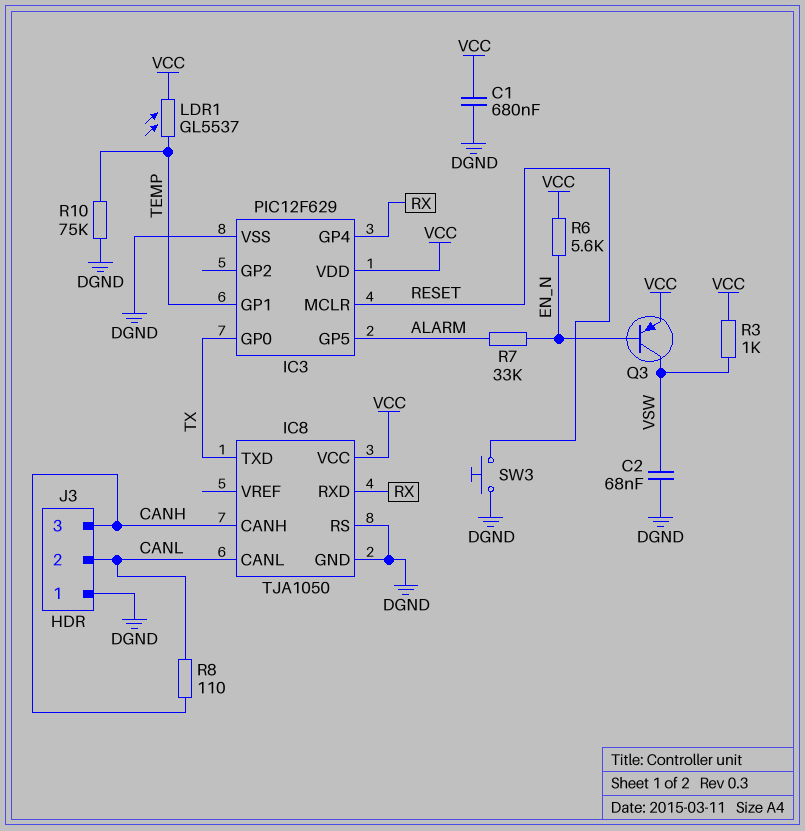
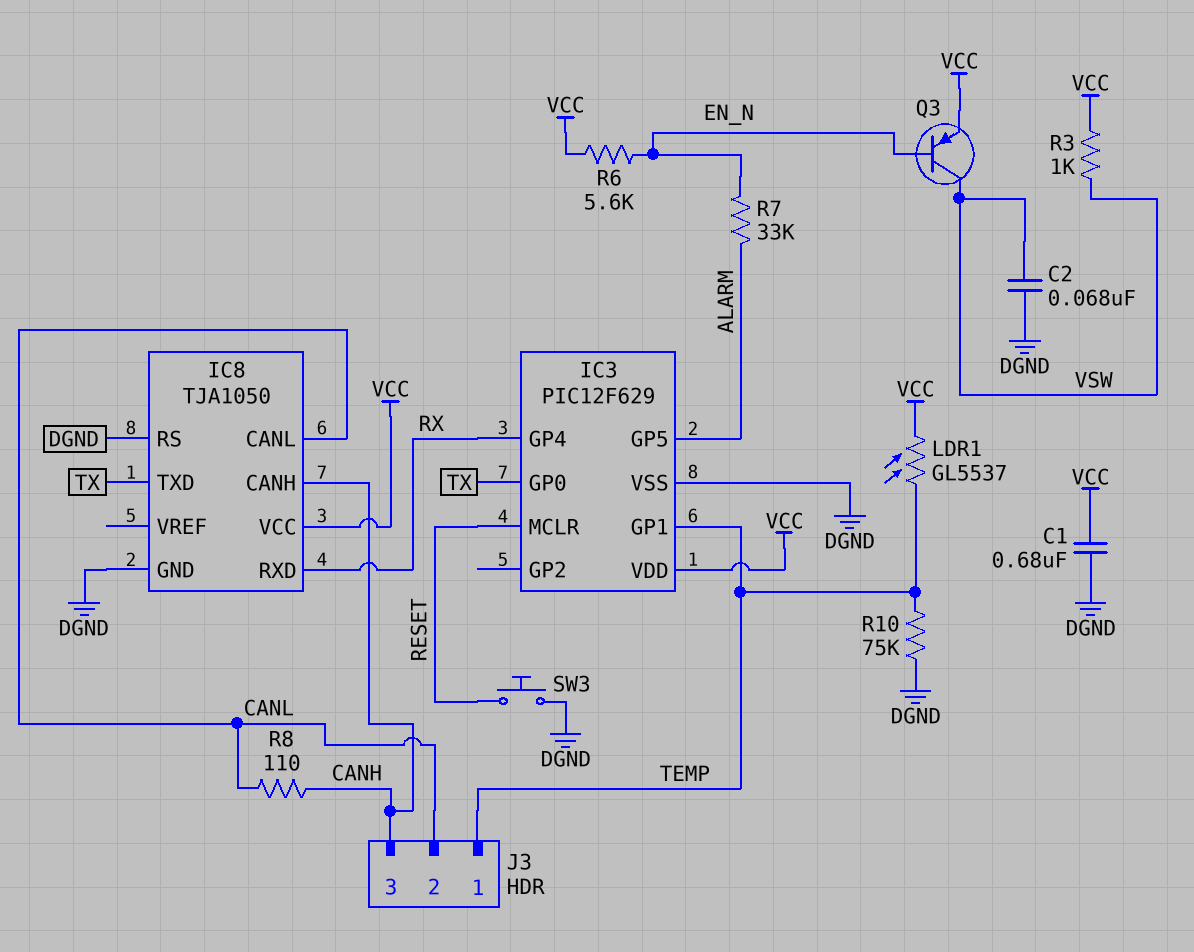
J3 pin 1: DGND -> TEMP

